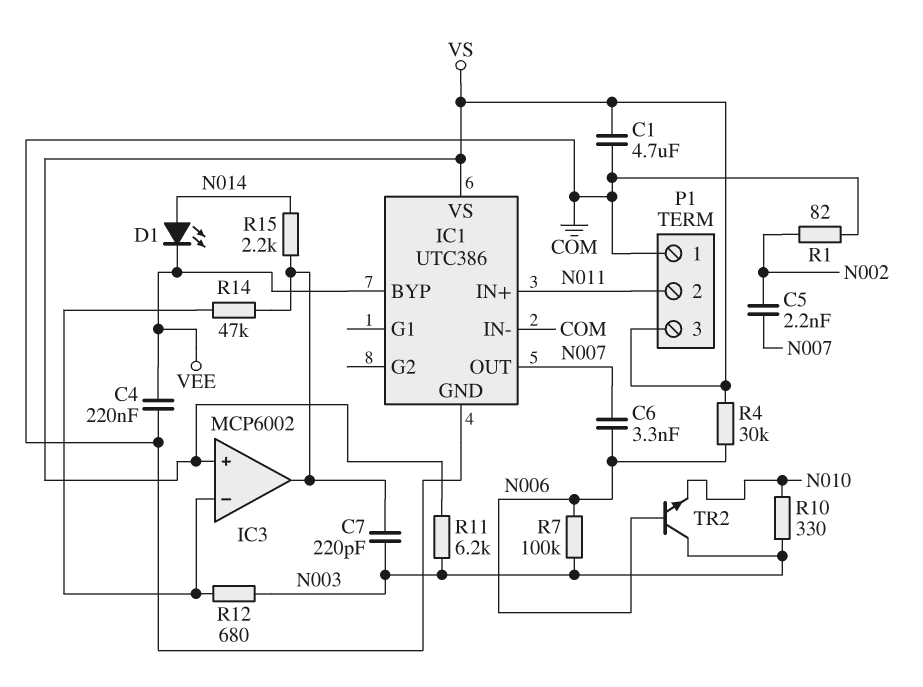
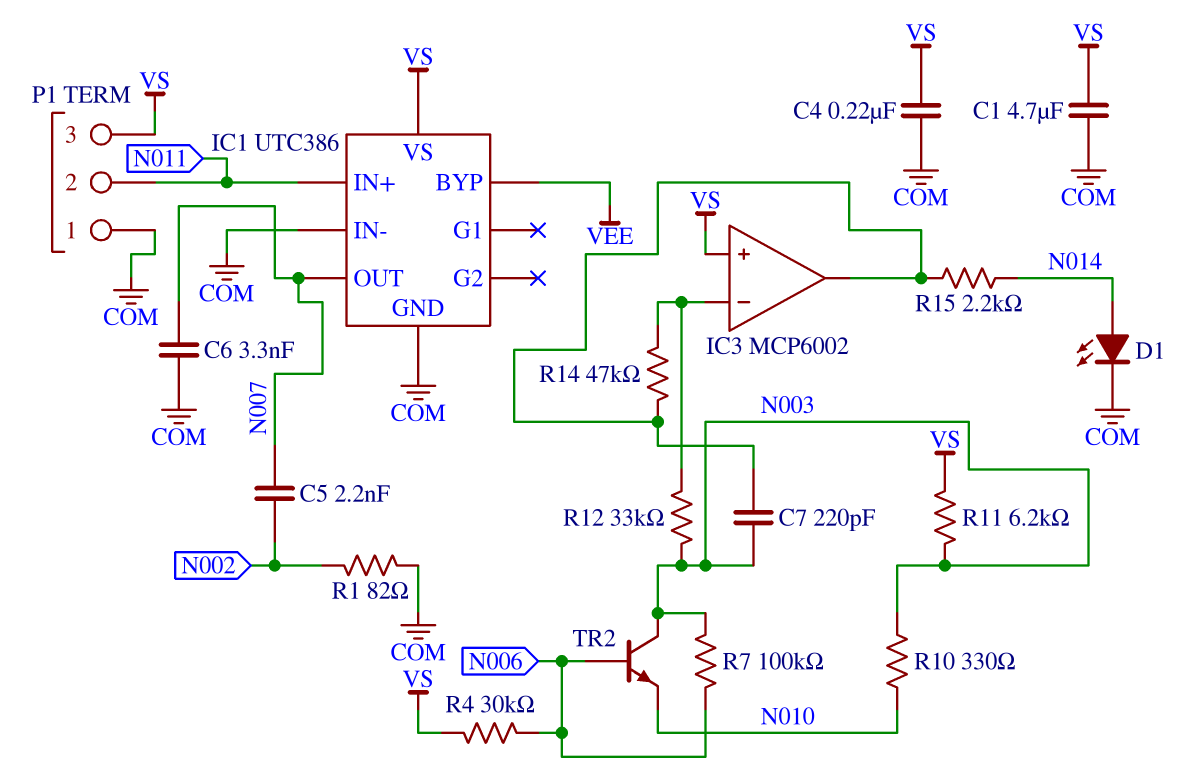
C4: 220nF (COM, VEE) -> 220nF (COM, VS)
C6: 3.3nF (N006, N007) -> 3.3nF (COM, N007)
D1: LED (A N014, K VEE) -> LED (A N014, K COM)
R12: 680 (IC3/in-, N003) -> 33k (IC3/in-, N003)

